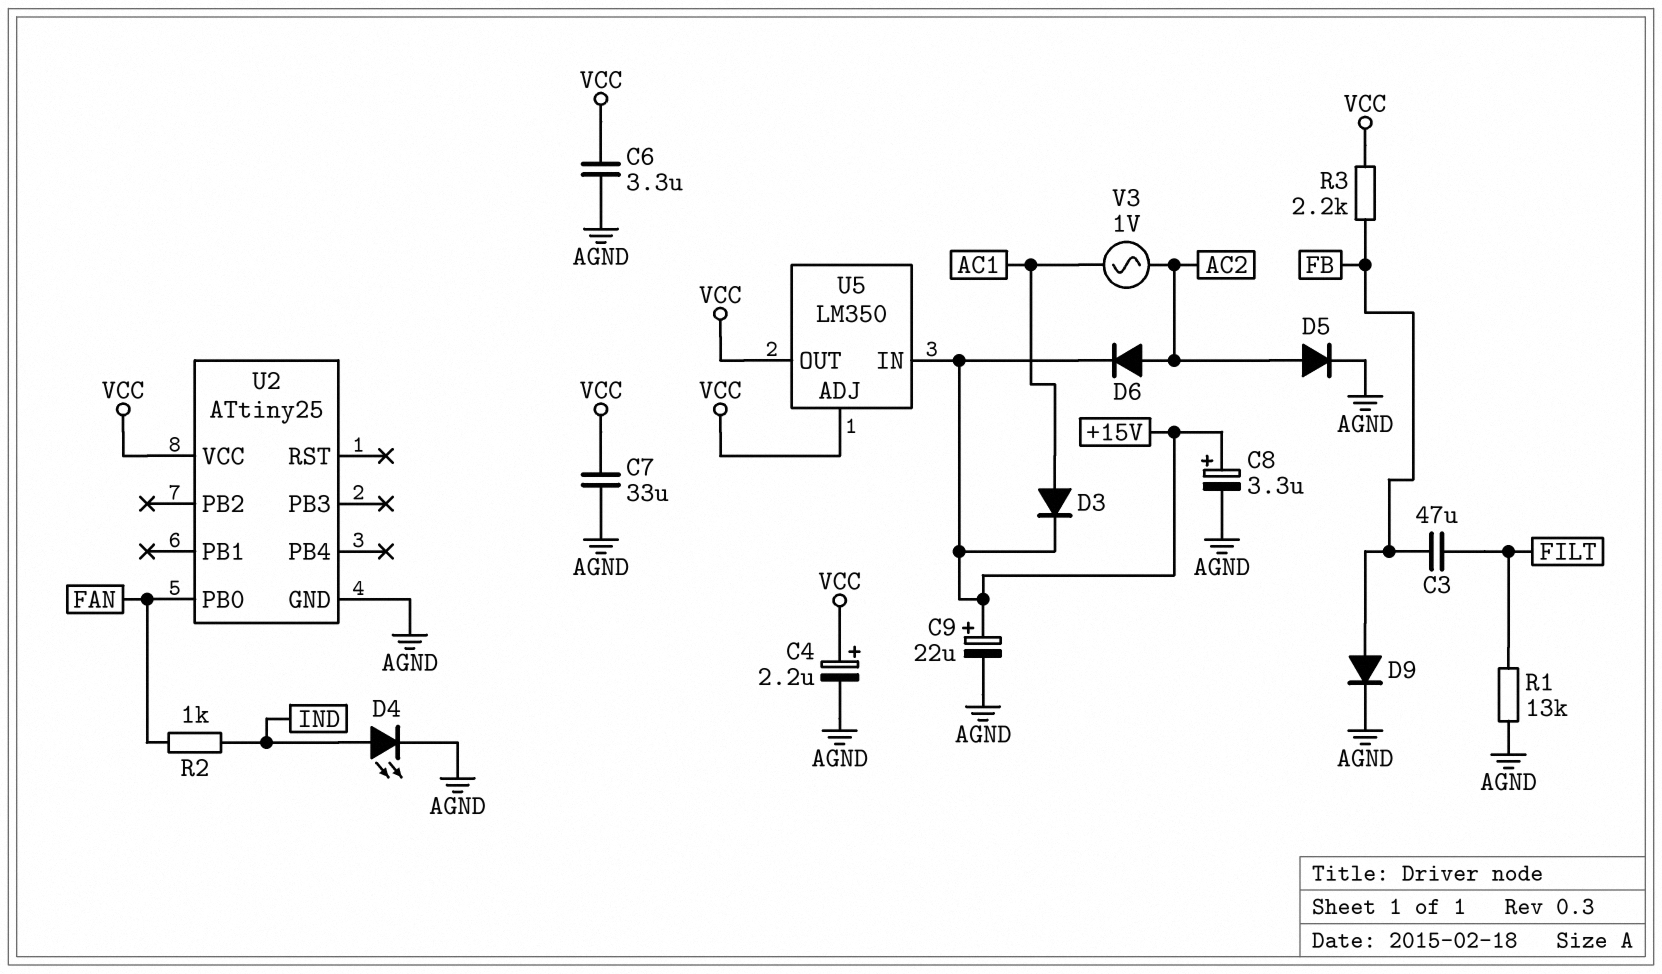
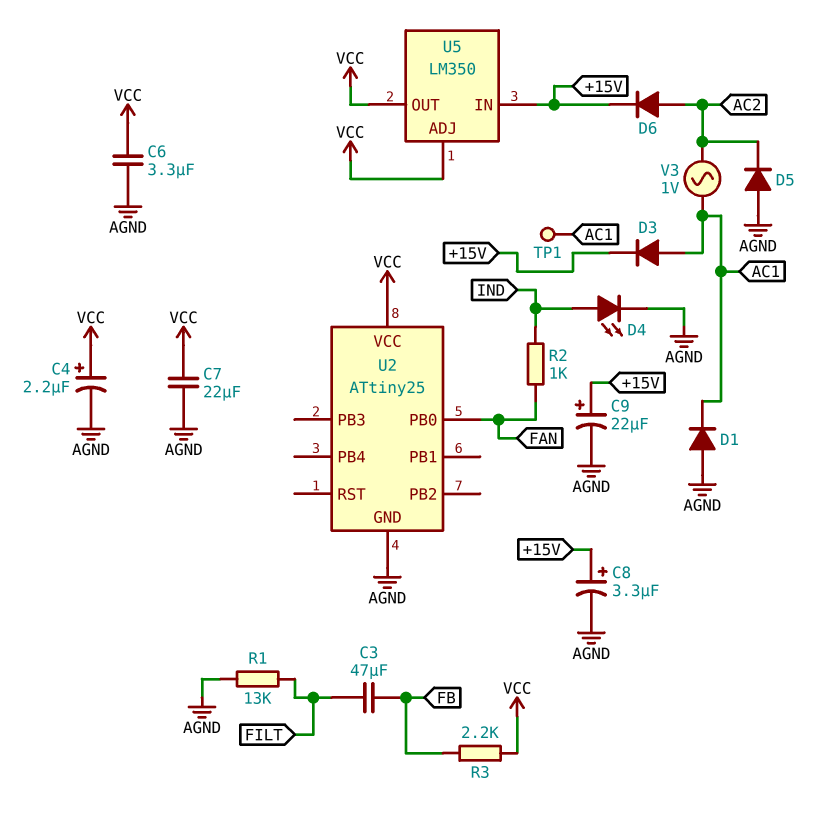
C7: 33uF (AGND, VCC) -> 22uF (AGND, VCC)
D1: none -> diode (A AGND, K AC1)
D5: diode (A AC2, K AGND) -> diode (A AGND, K AC2)
D9: diode (A FB, K AGND) -> none
TP1: none -> test point (AC1)

